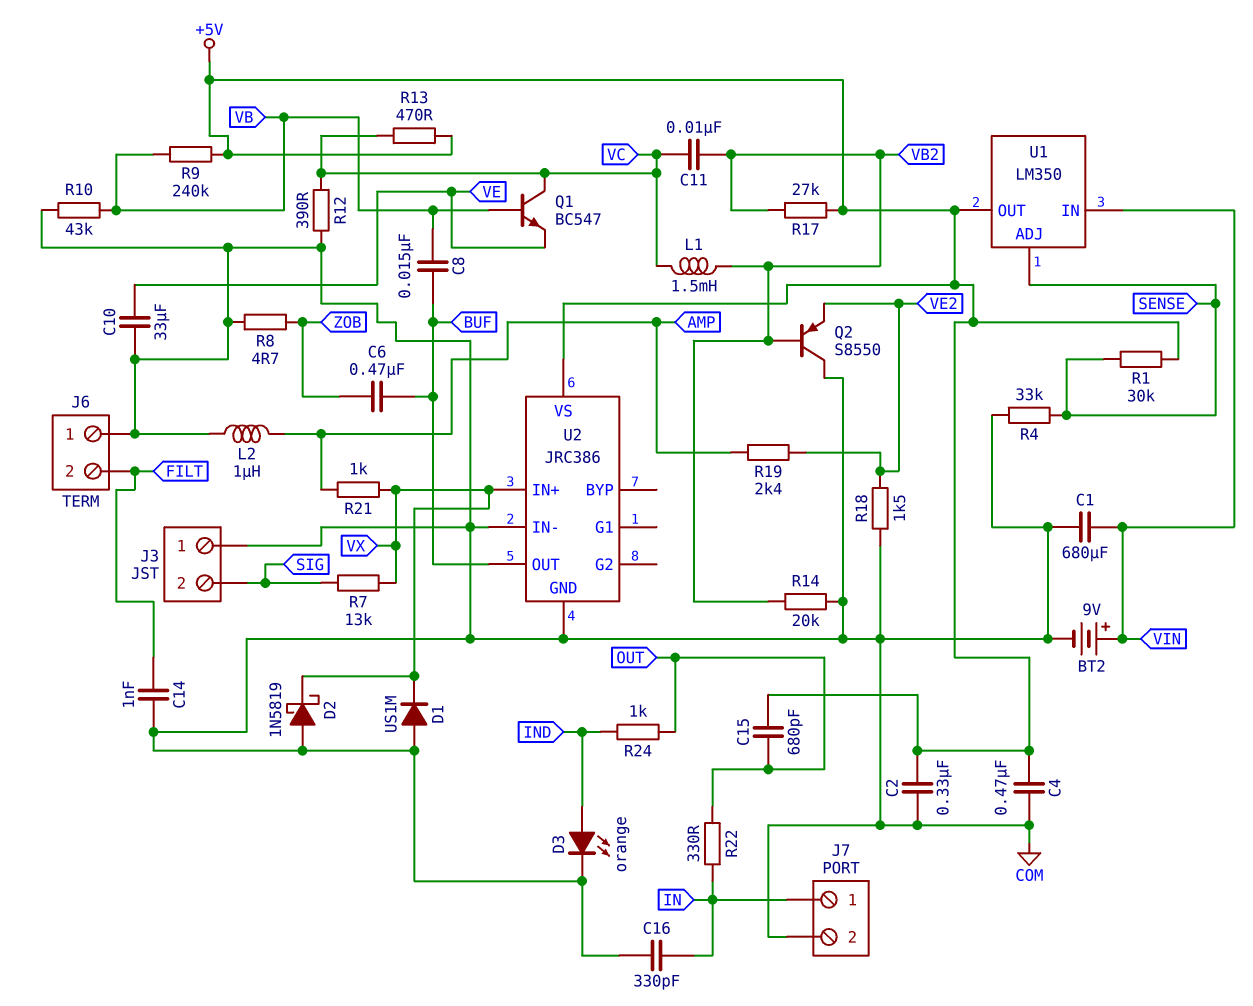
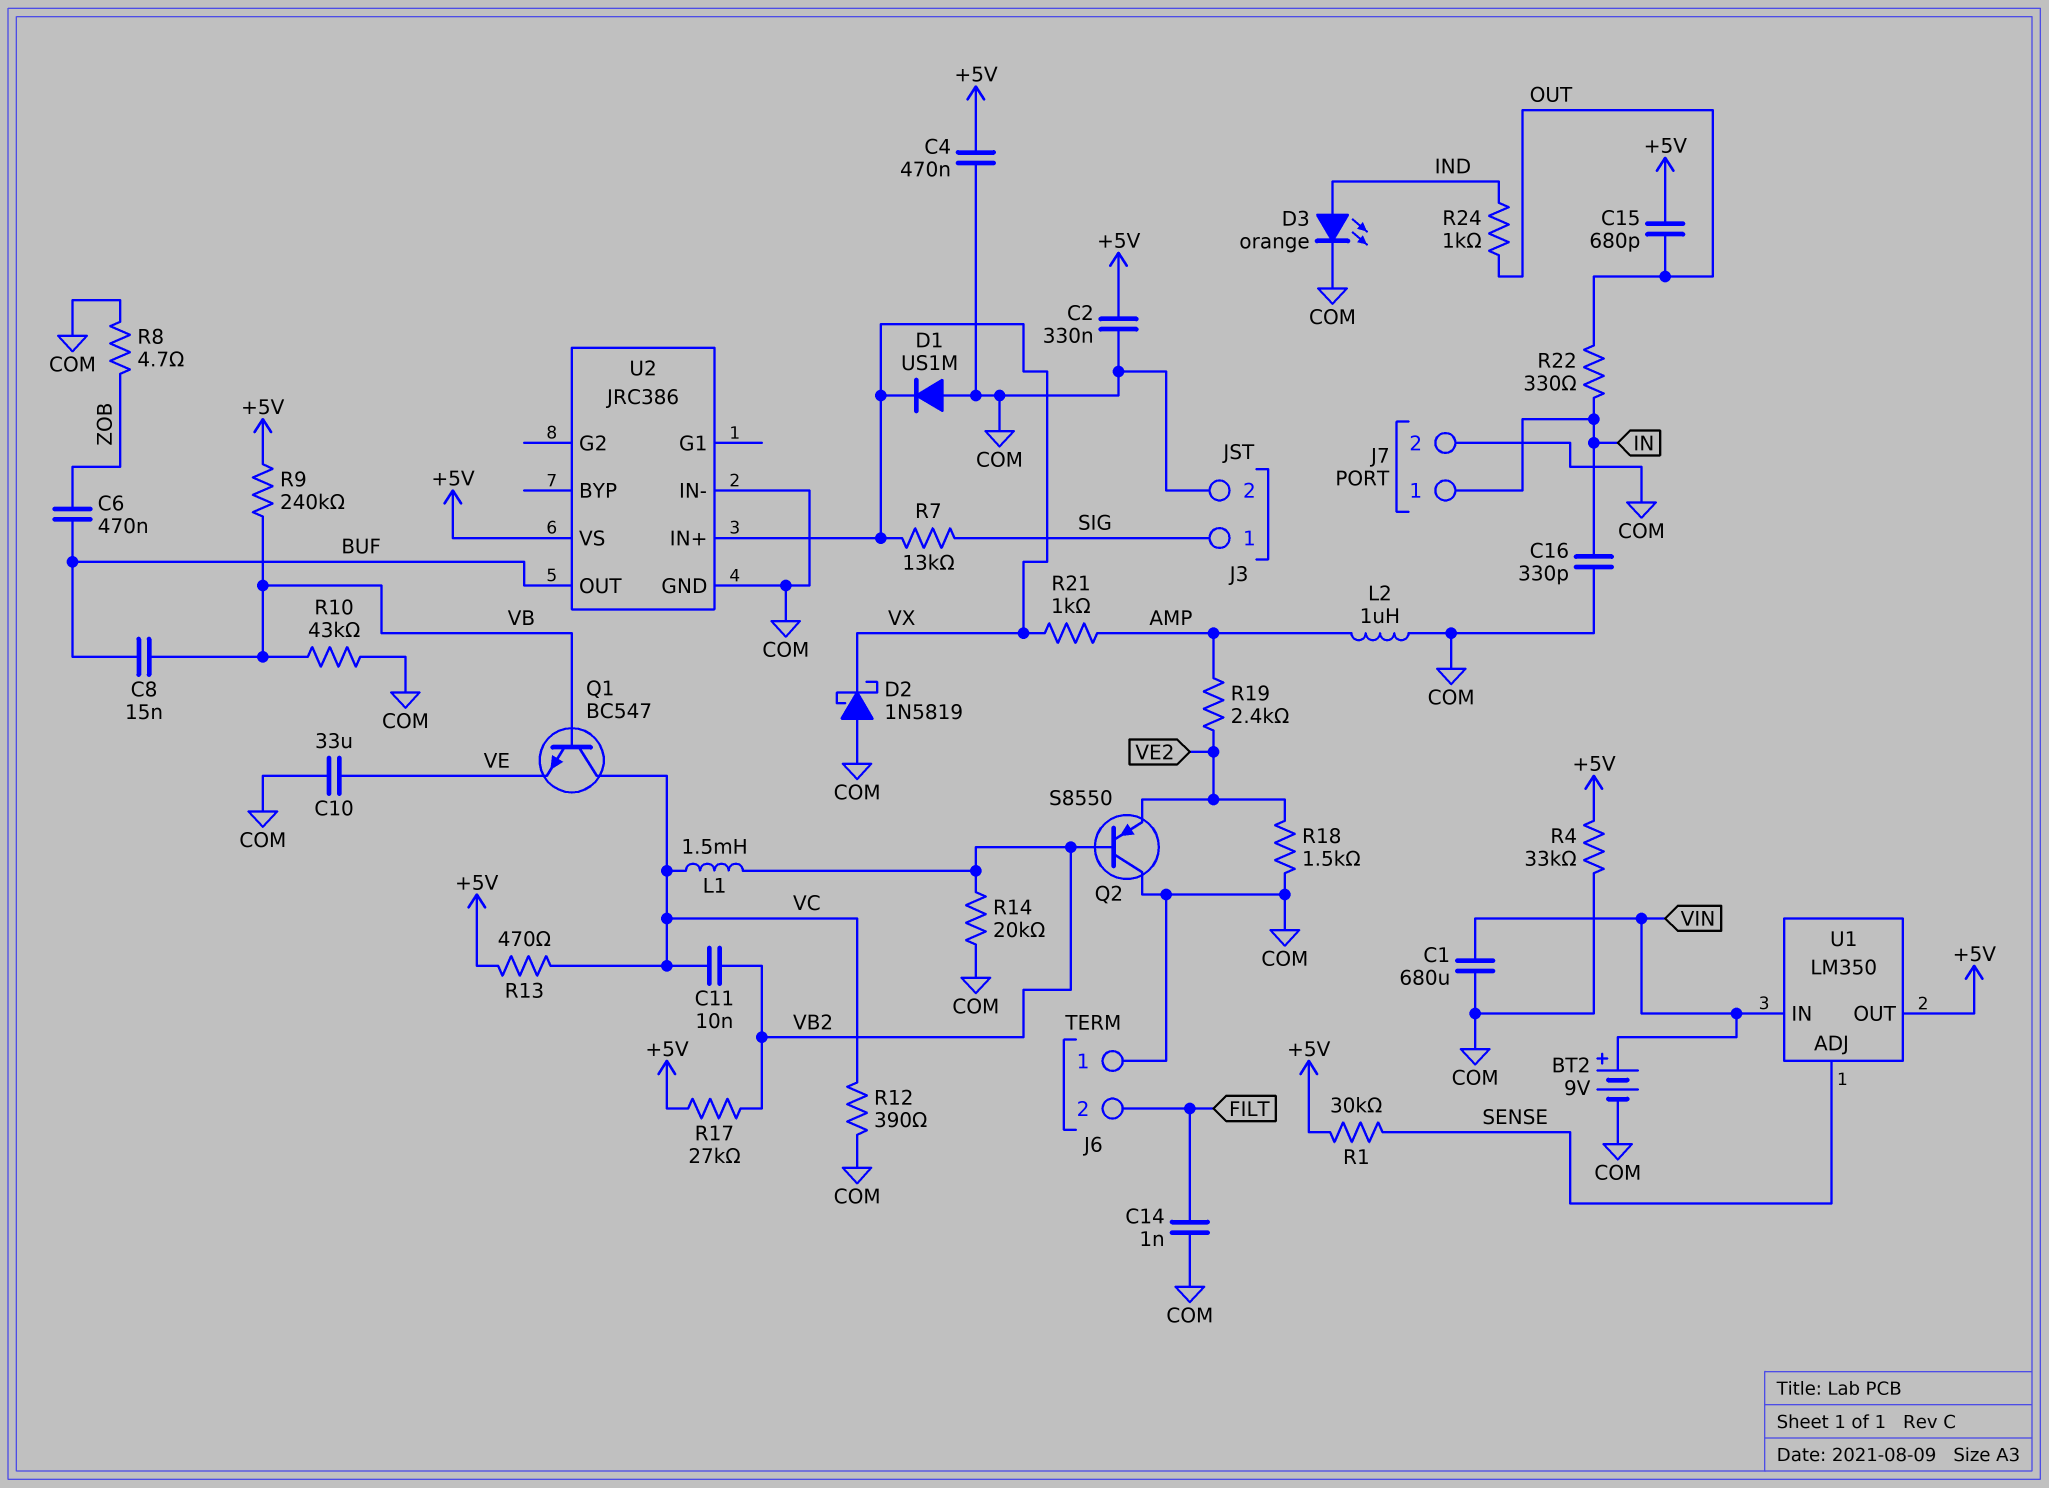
J3 pin 1: COM -> SIG
J3 pin 2: SIG -> COM
R4: 33k (COM, SENSE) -> 33k (+5V, COM)

